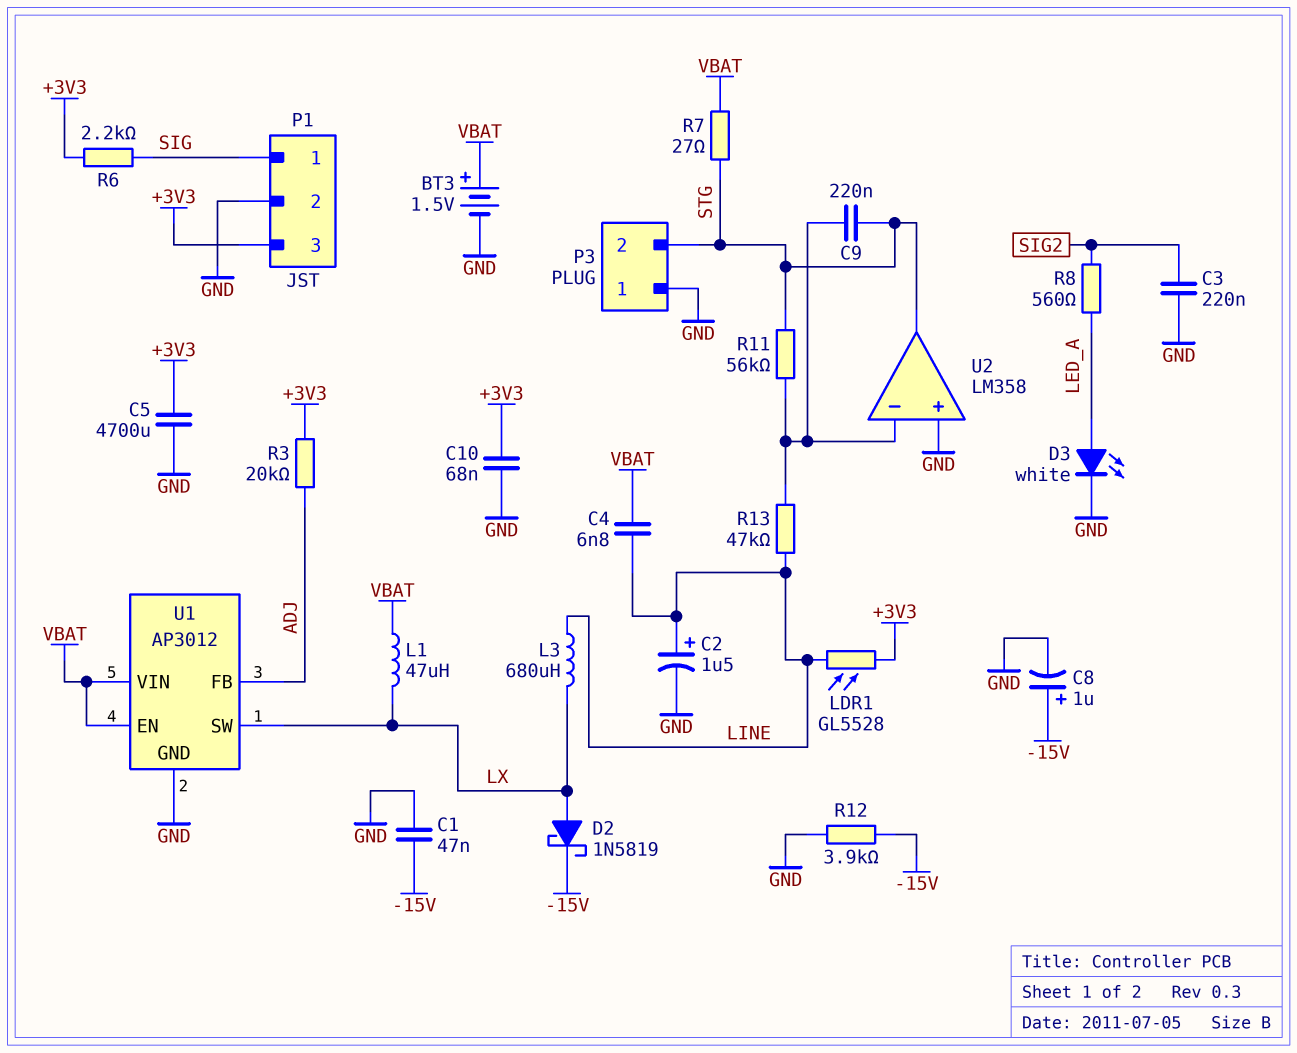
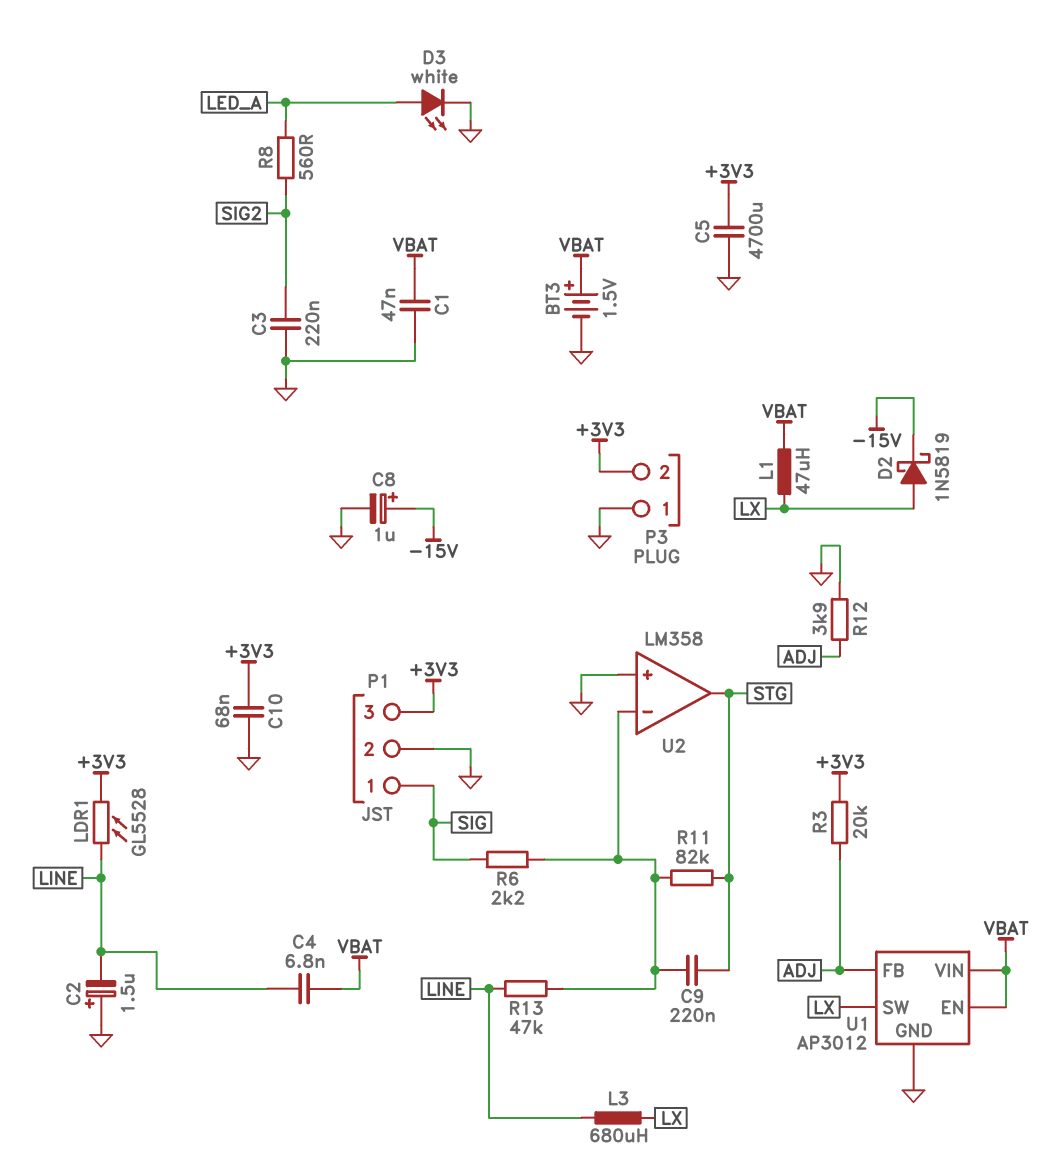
C1: 47nF (-15V, GND) -> 47nF (GND, VBAT)
C2: 1.5uF (plus LINE, minus GND) -> 1.5uF (plus GND, minus LINE)
P3 pin 2: STG -> +3V3
R6: 2.2k (+3V3, SIG) -> 2.2k (SIG, U2/in-)
R7: 27 (STG, VBAT) -> none
R11: 56k (STG, U2/in-) -> 82k (STG, U2/in-)
R12: 3.9k (-15V, GND) -> 3.9k (ADJ, GND)

